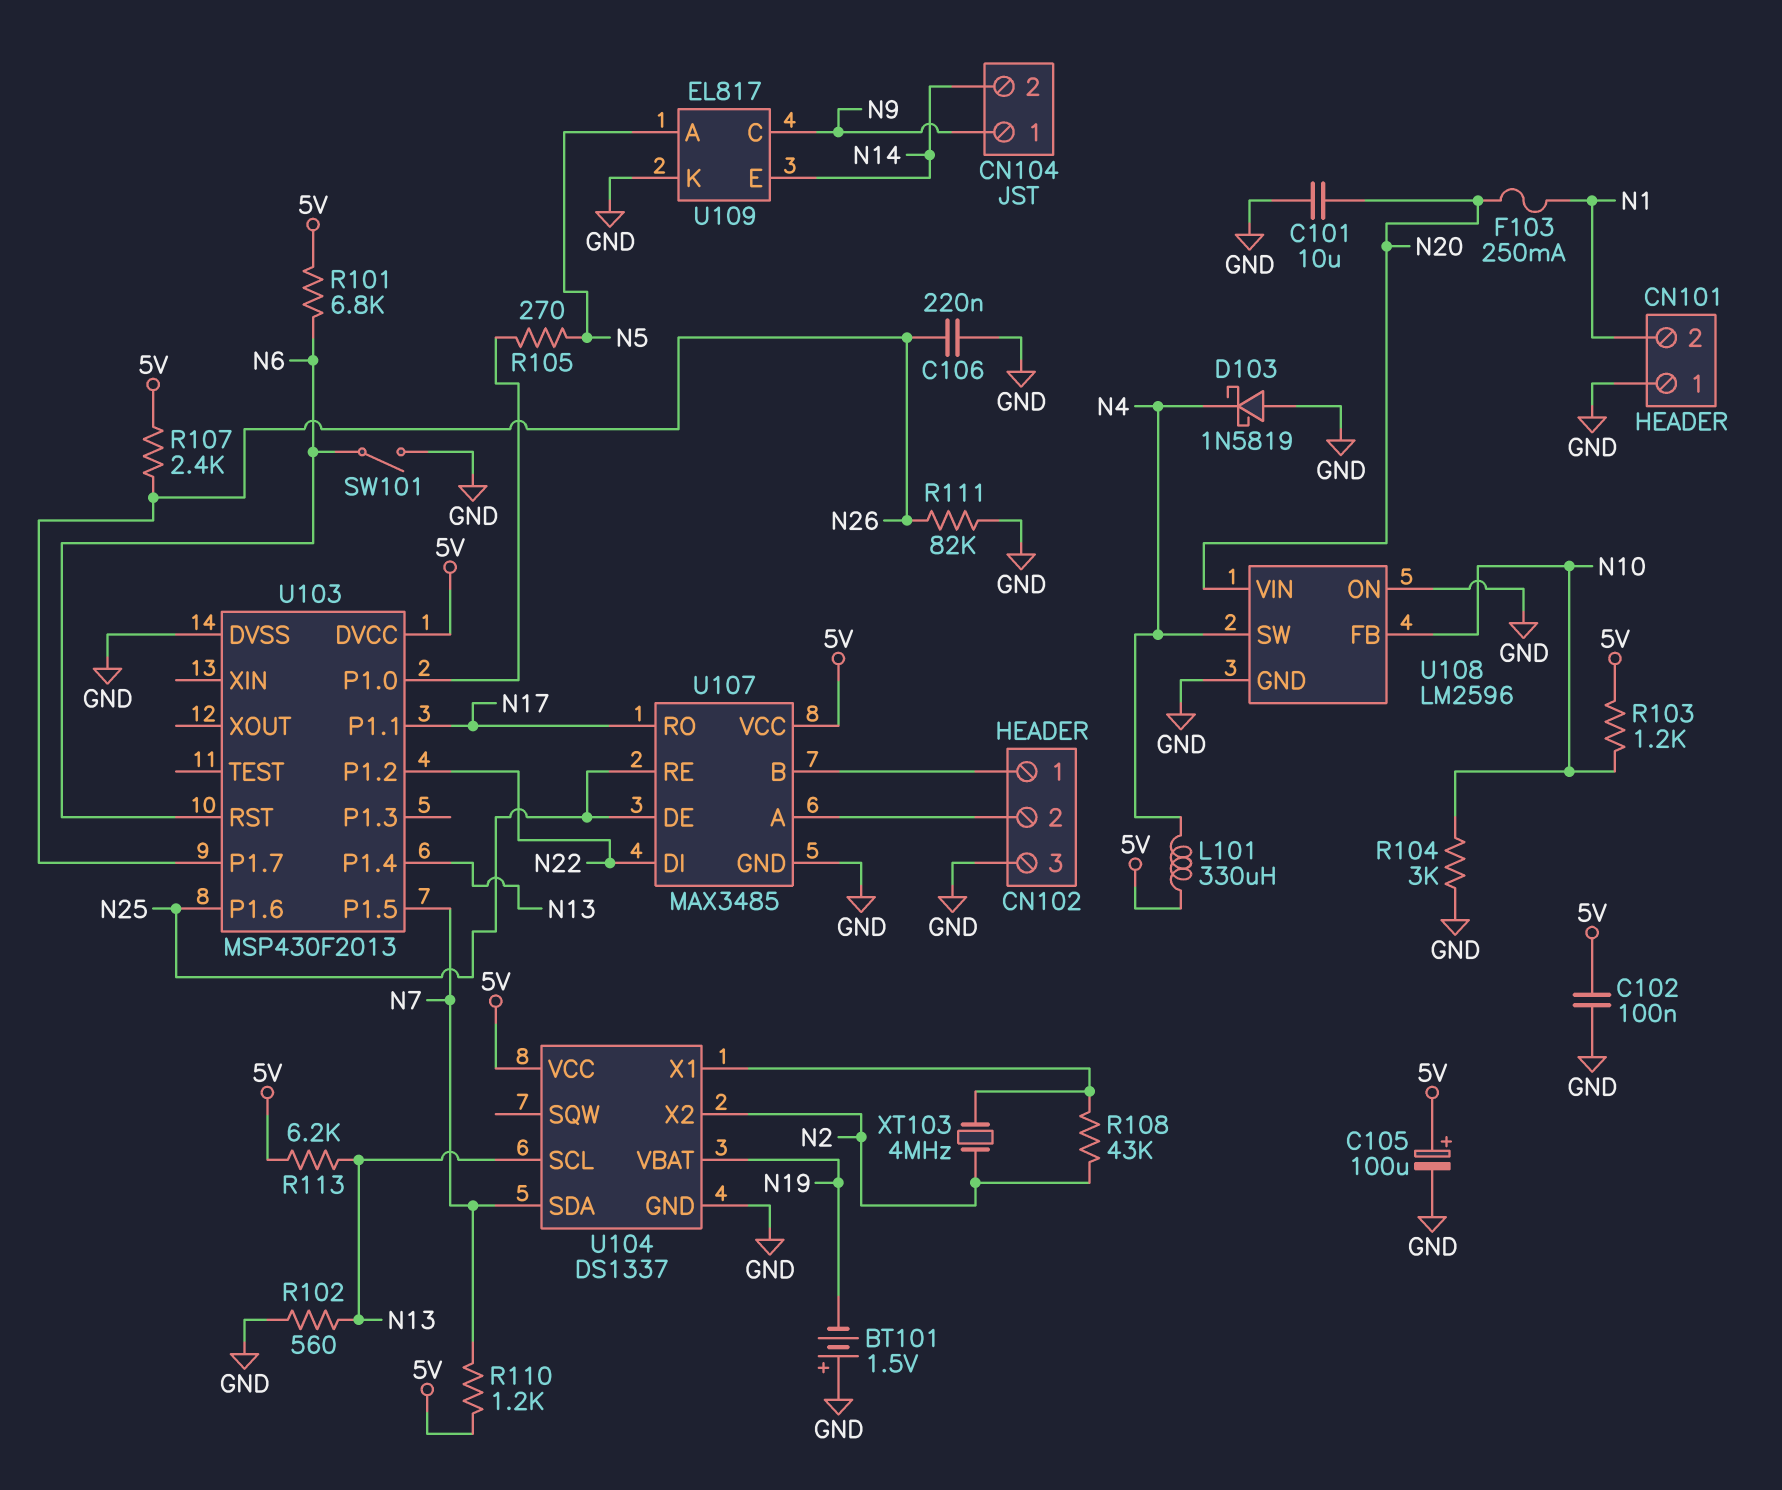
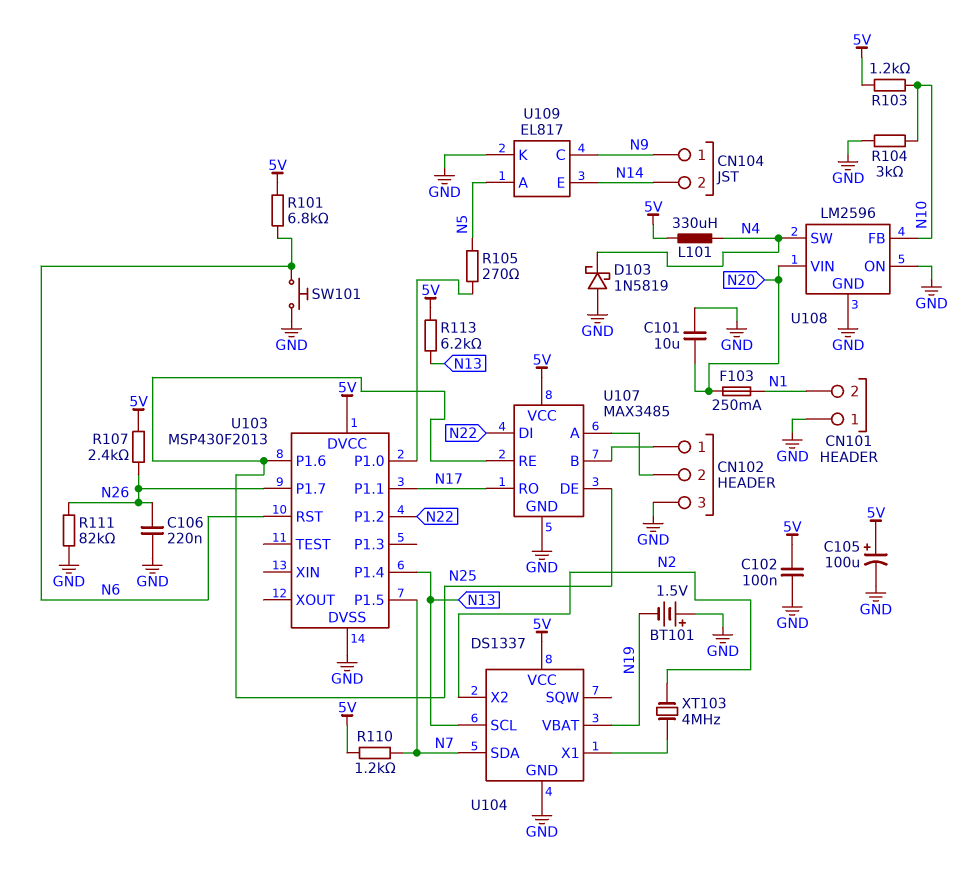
R102: 560 (GND, N13) -> none
R108: 43k (N2, U104/X1) -> none
SW101: switch (GND, N6) -> button (GND, N6)

